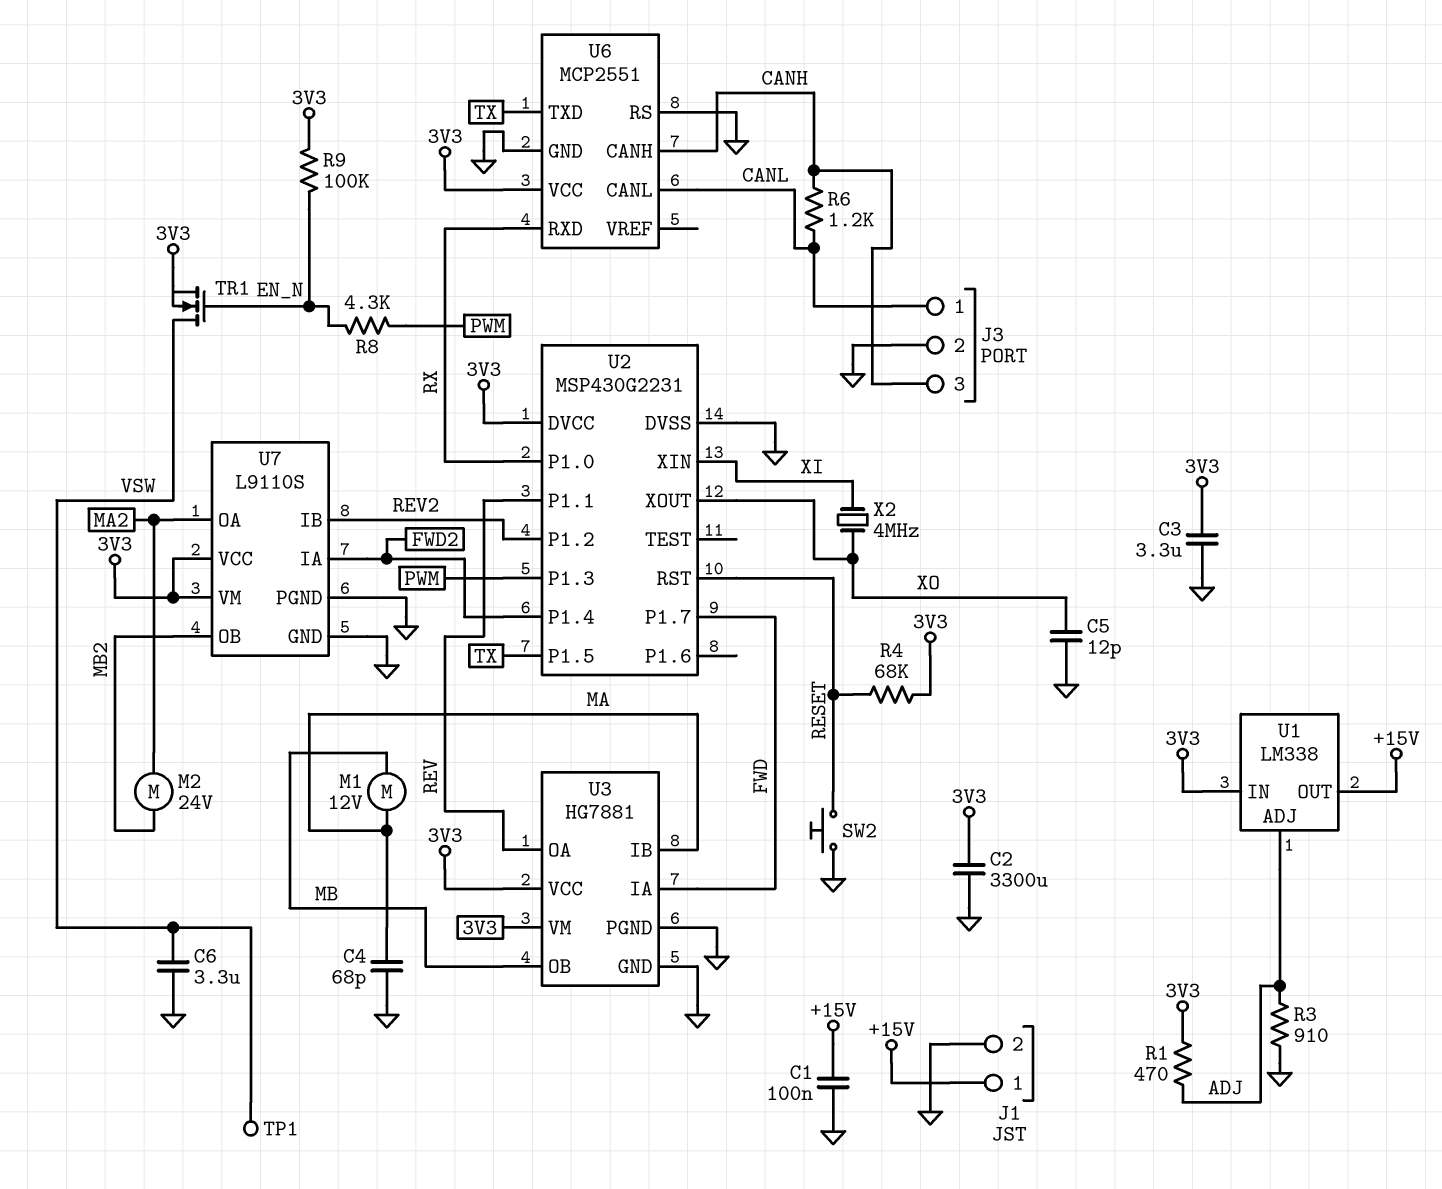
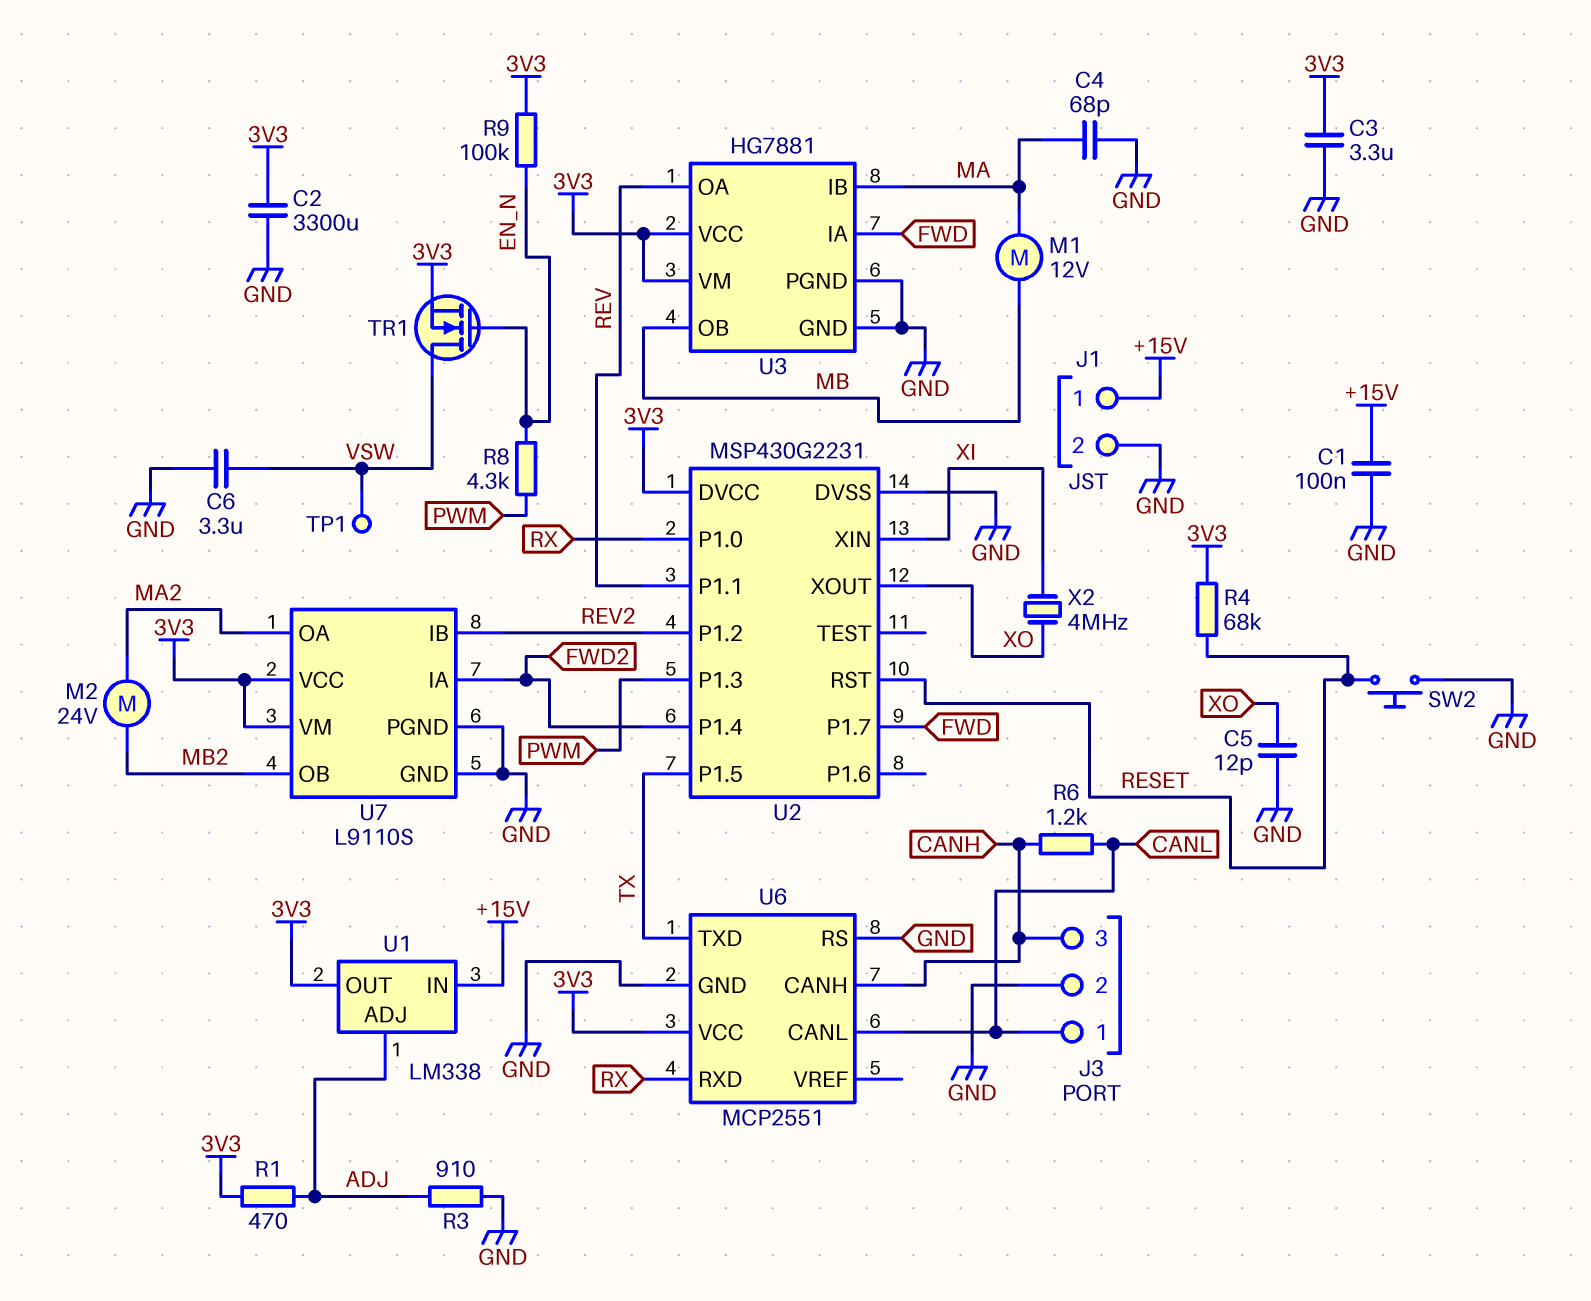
U1 pin IN: 3V3 -> +15V
U1 pin OUT: +15V -> 3V3

